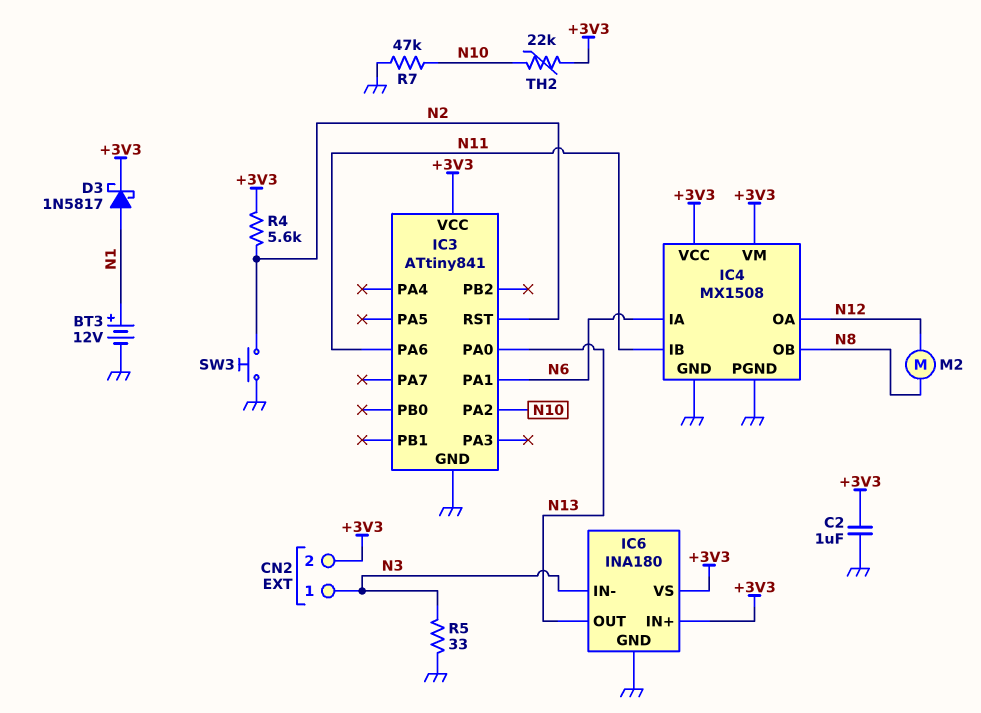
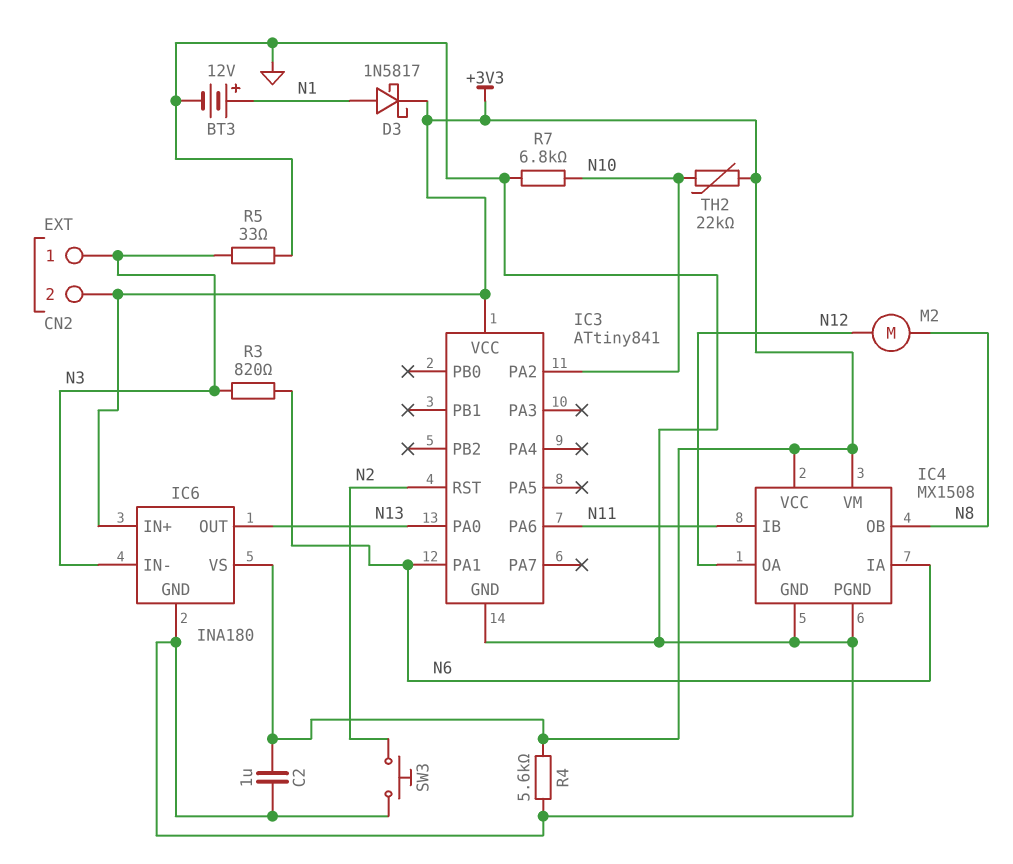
R3: none -> 820 (N3, N6)
R4: 5.6k (+3V3, N2) -> 5.6k (+3V3, GND)
R7: 47k (GND, N10) -> 6.8k (GND, N10)

